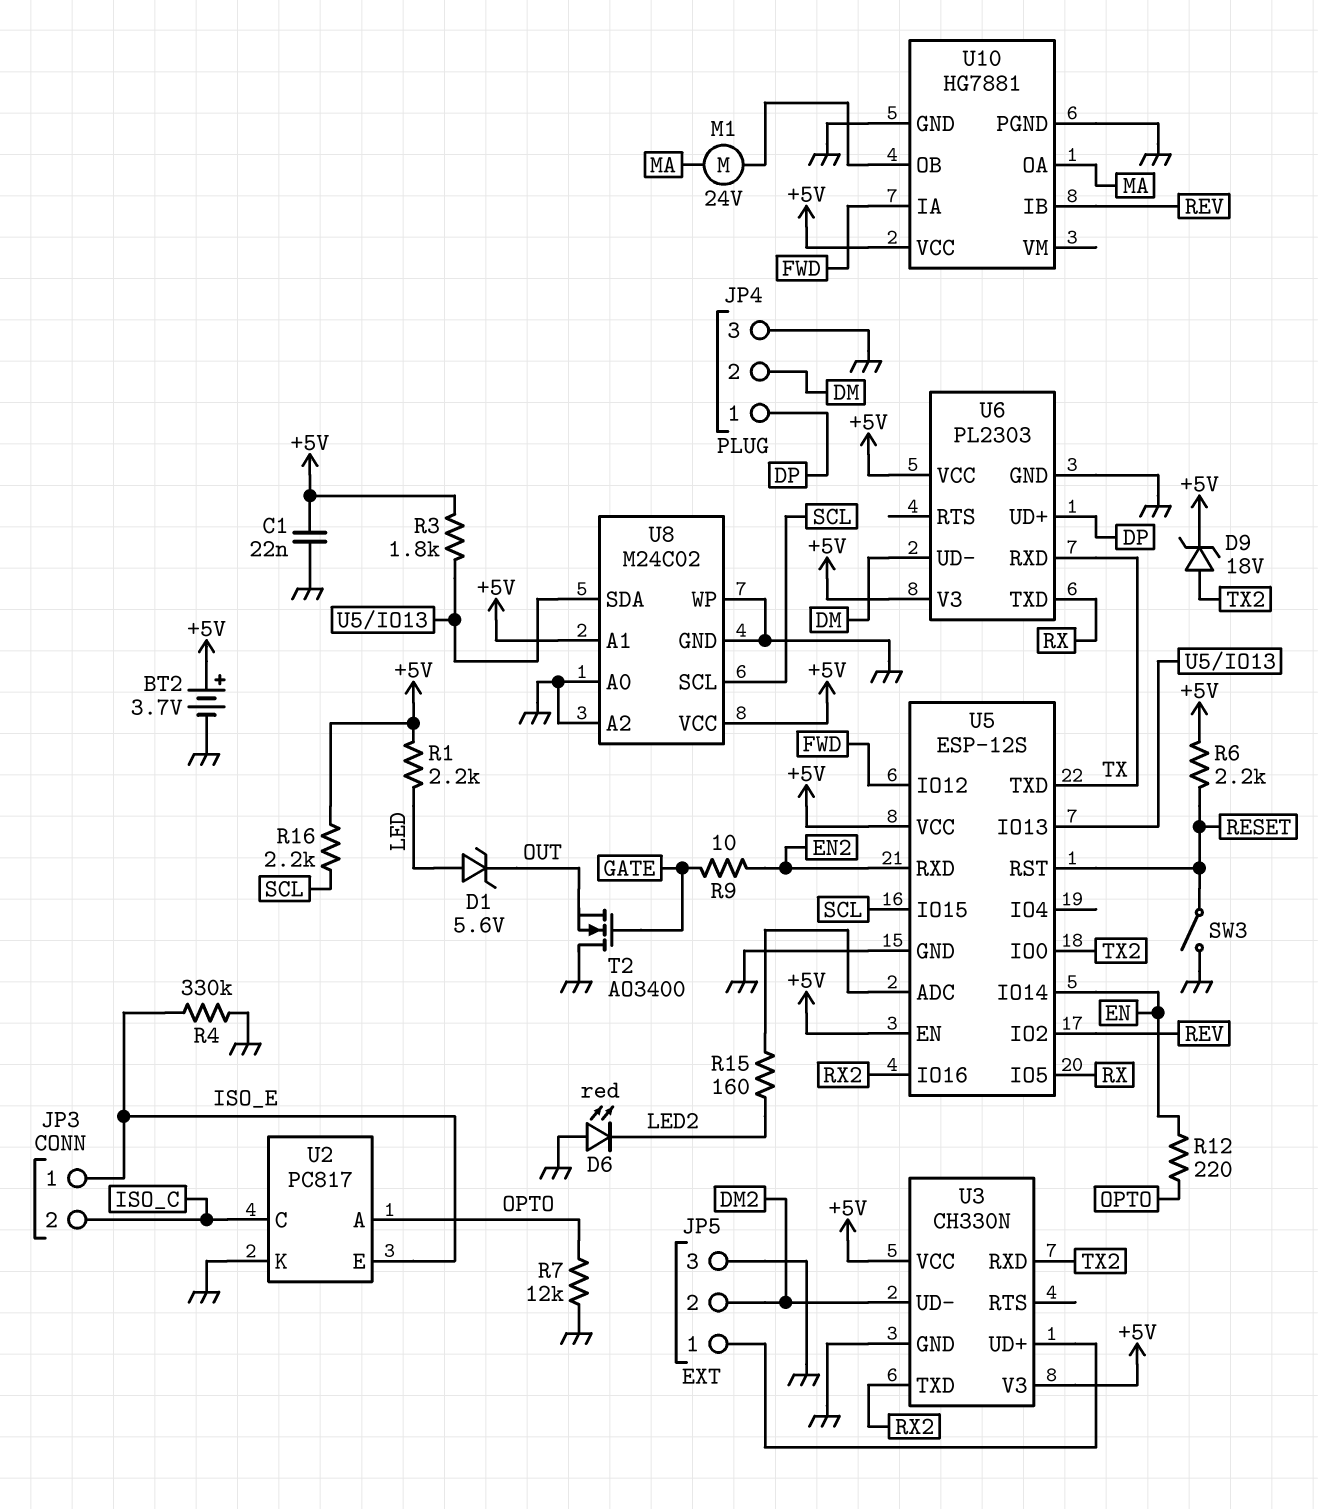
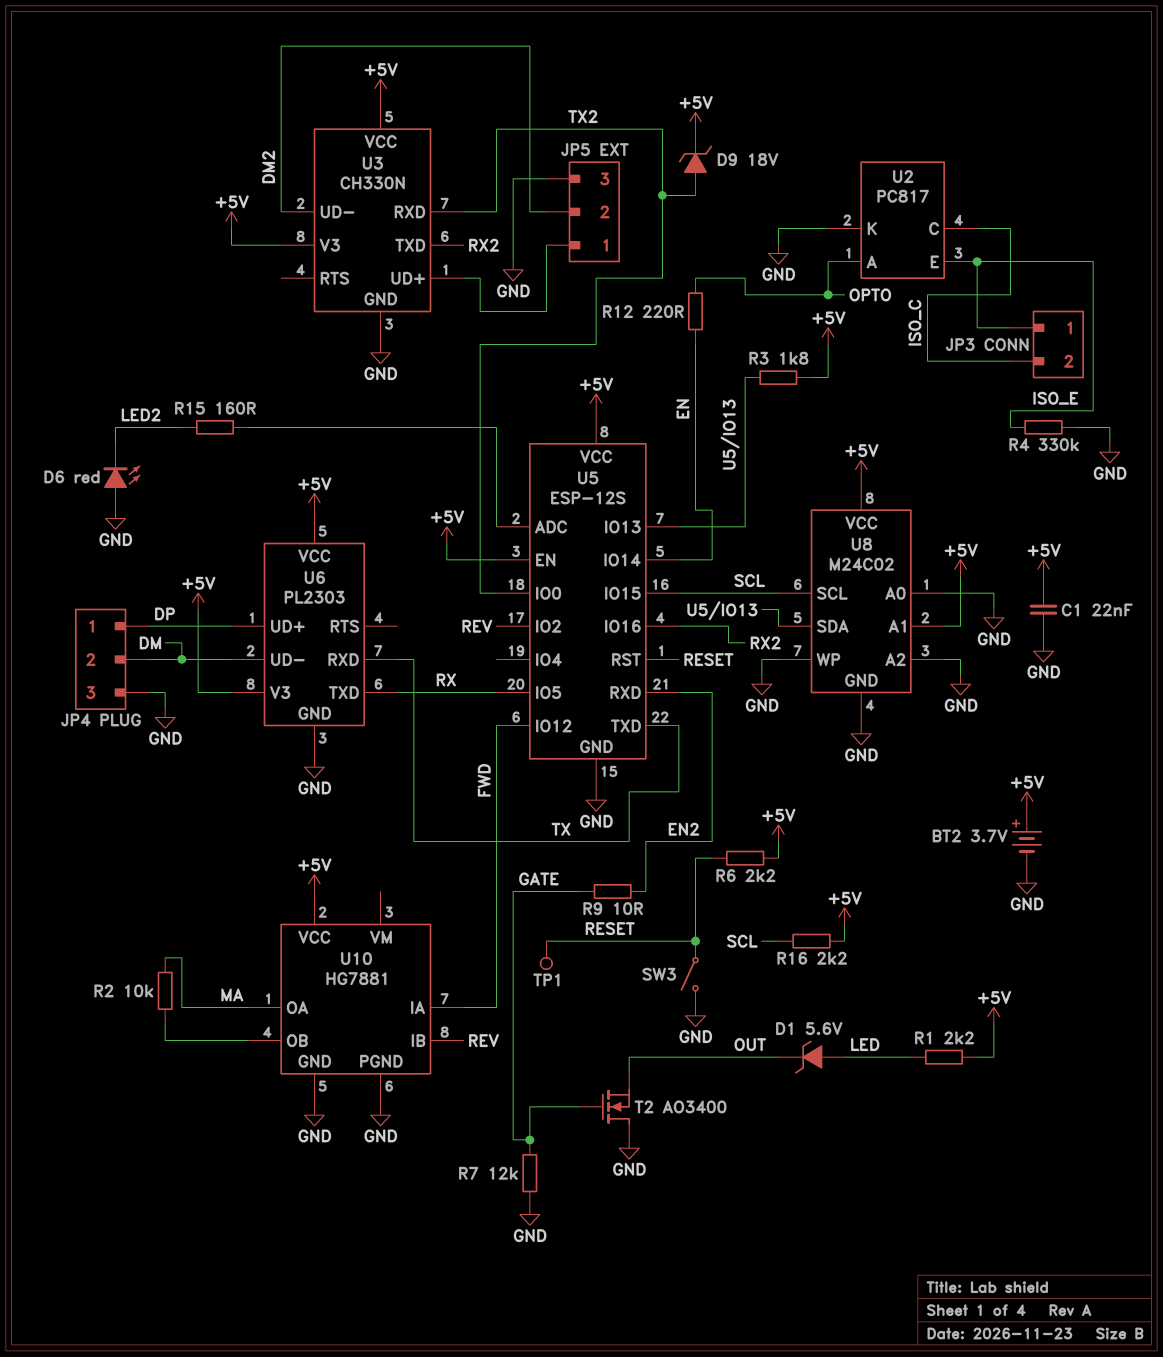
M1: motor 24V (MA, U10/OB) -> none
R2: none -> 10k (MA, U10/OB)
R7: 12k (GND, OPTO) -> 12k (GATE, GND)
TP1: none -> test point (RESET)

